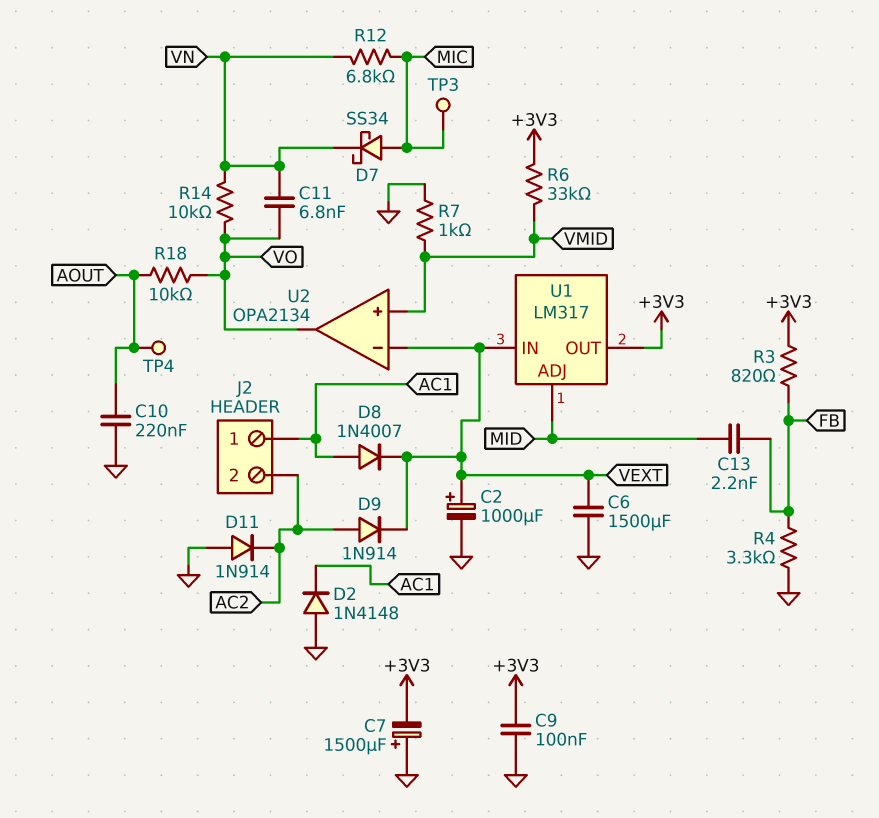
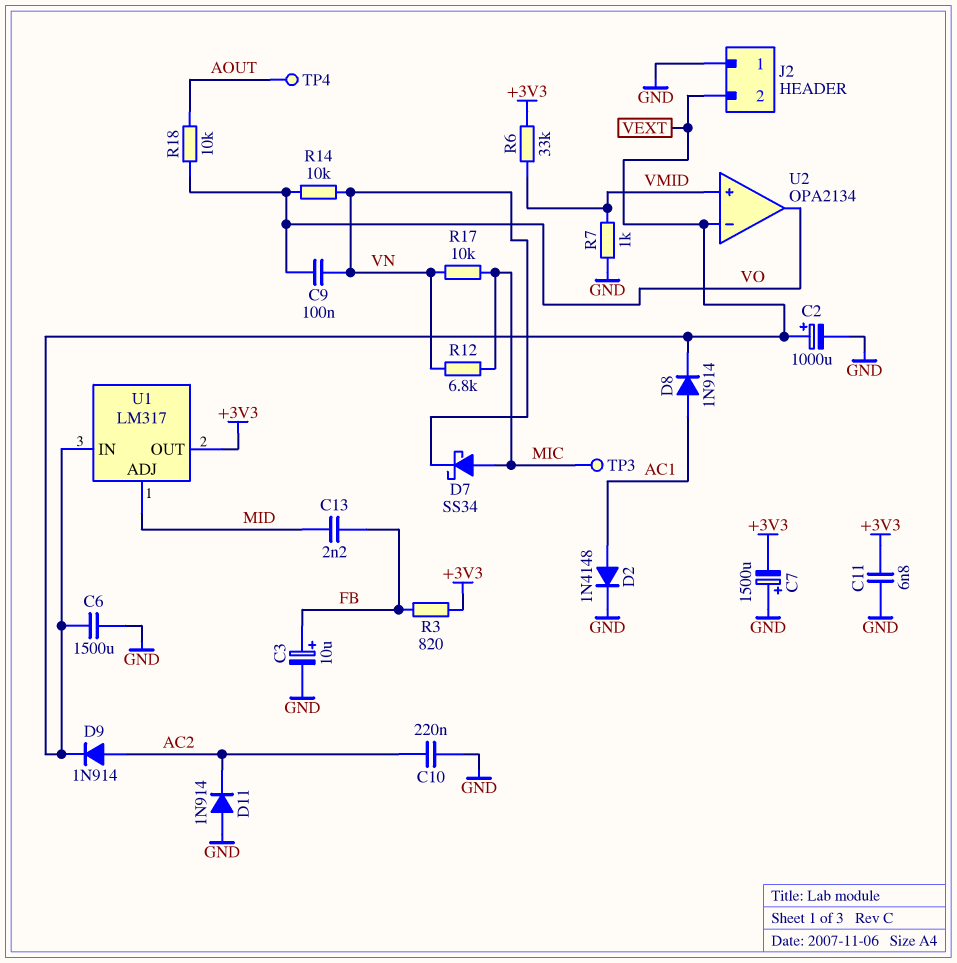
C3: none -> 10uF (plus FB, minus GND)
C9: 100nF (+3V3, GND) -> 100nF (VN, VO)
C10: 220nF (AOUT, GND) -> 220nF (AC2, GND)
C11: 6.8nF (VN, VO) -> 6.8nF (+3V3, GND)
D2: diode 1N4148 (A GND, K AC1) -> diode 1N4148 (A AC1, K GND)
D8: diode 1N4007 (A AC1, K VEXT) -> diode 1N914 (A AC1, K VEXT)
J2 pin 1: AC1 -> GND
J2 pin 2: AC2 -> VEXT
R4: 3.3k (FB, GND) -> none
R17: none -> 10k (MIC, VN)

